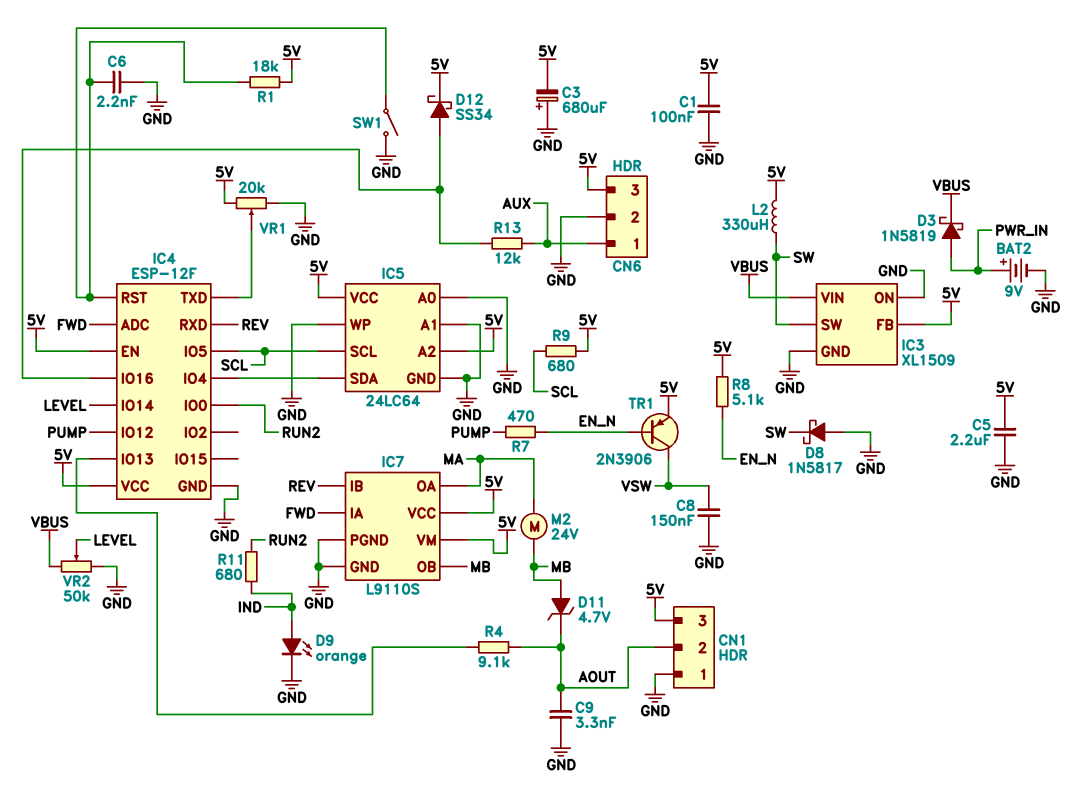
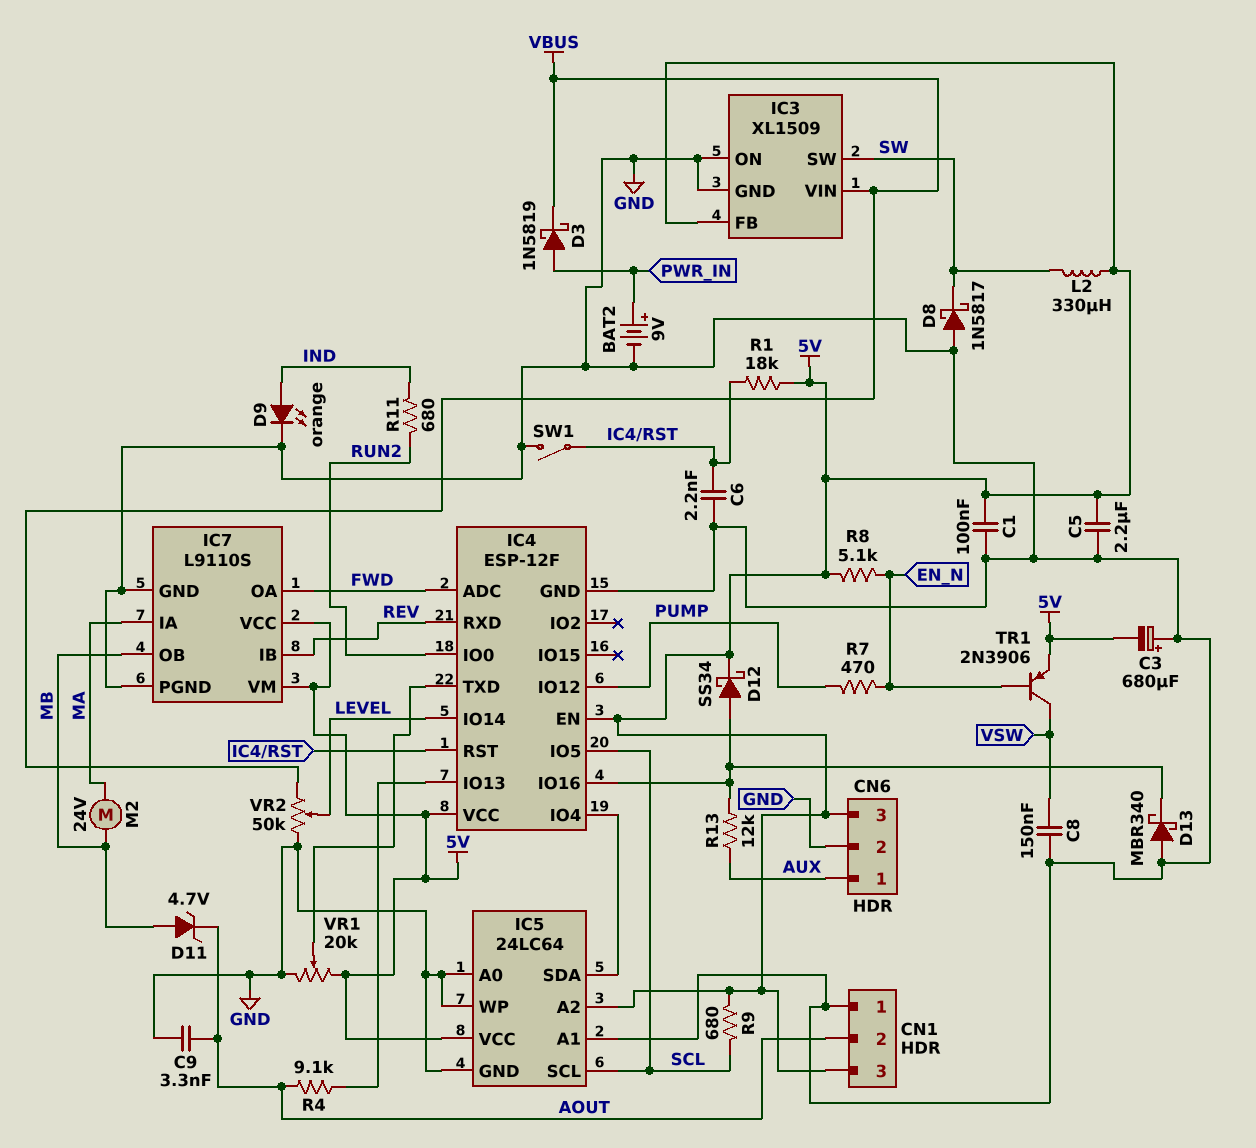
D13: none -> schottky MBR340 (A GND, K IC4/IO16)
IC7 pin IA: FWD -> MA
IC7 pin OA: MA -> FWD

